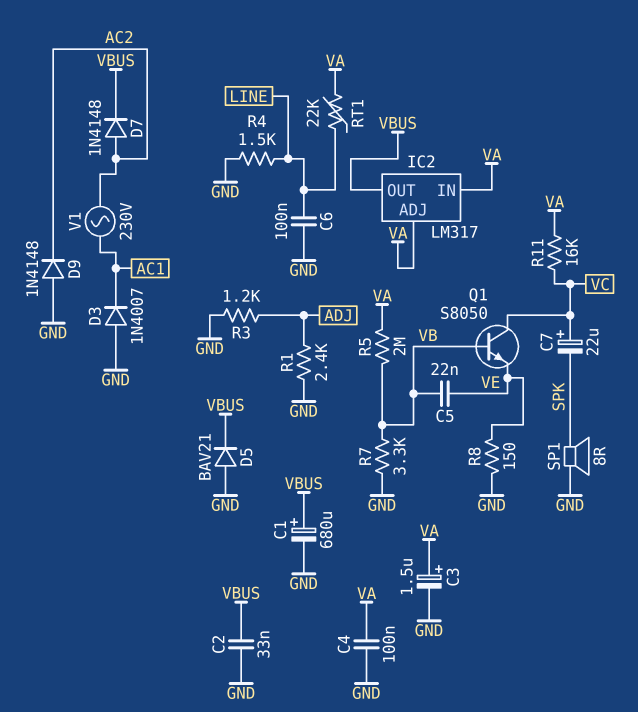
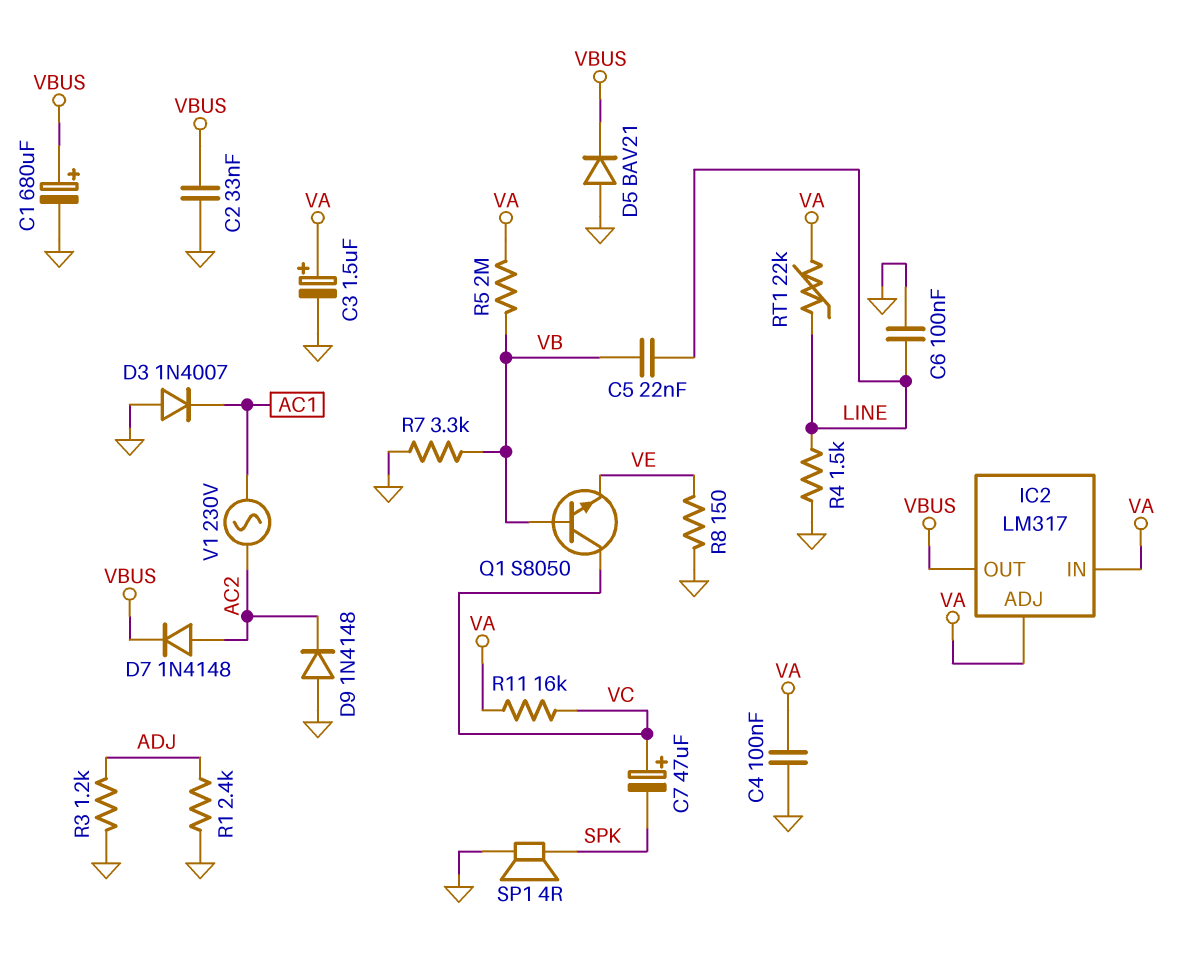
C5: 22nF (VB, VE) -> 22nF (LINE, VB)
C7: 22uF (plus VC, minus SPK) -> 47uF (plus VC, minus SPK)
SP1: speaker 8R (GND, SPK) -> speaker 4R (GND, SPK)

